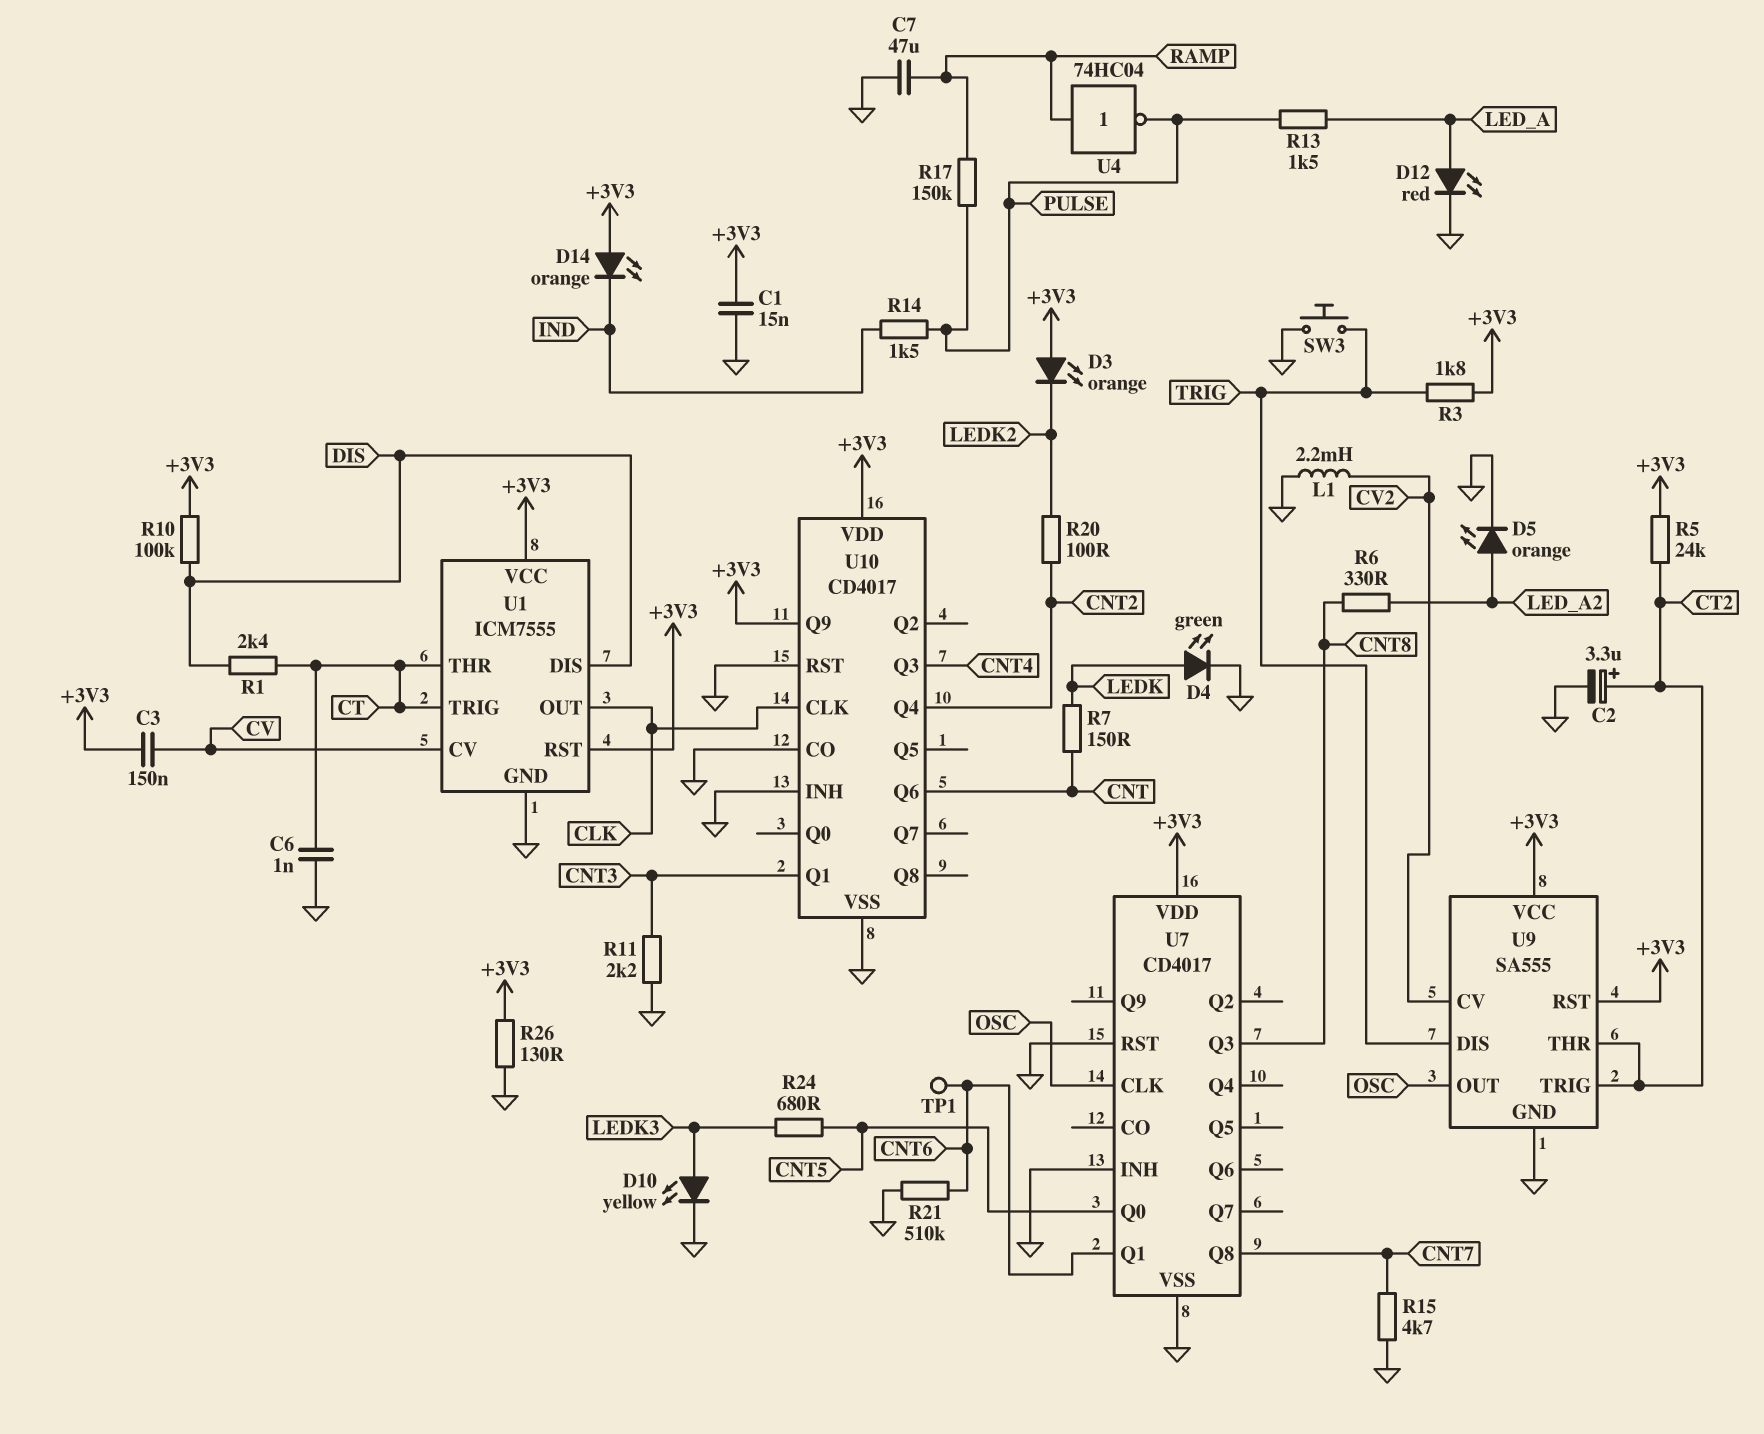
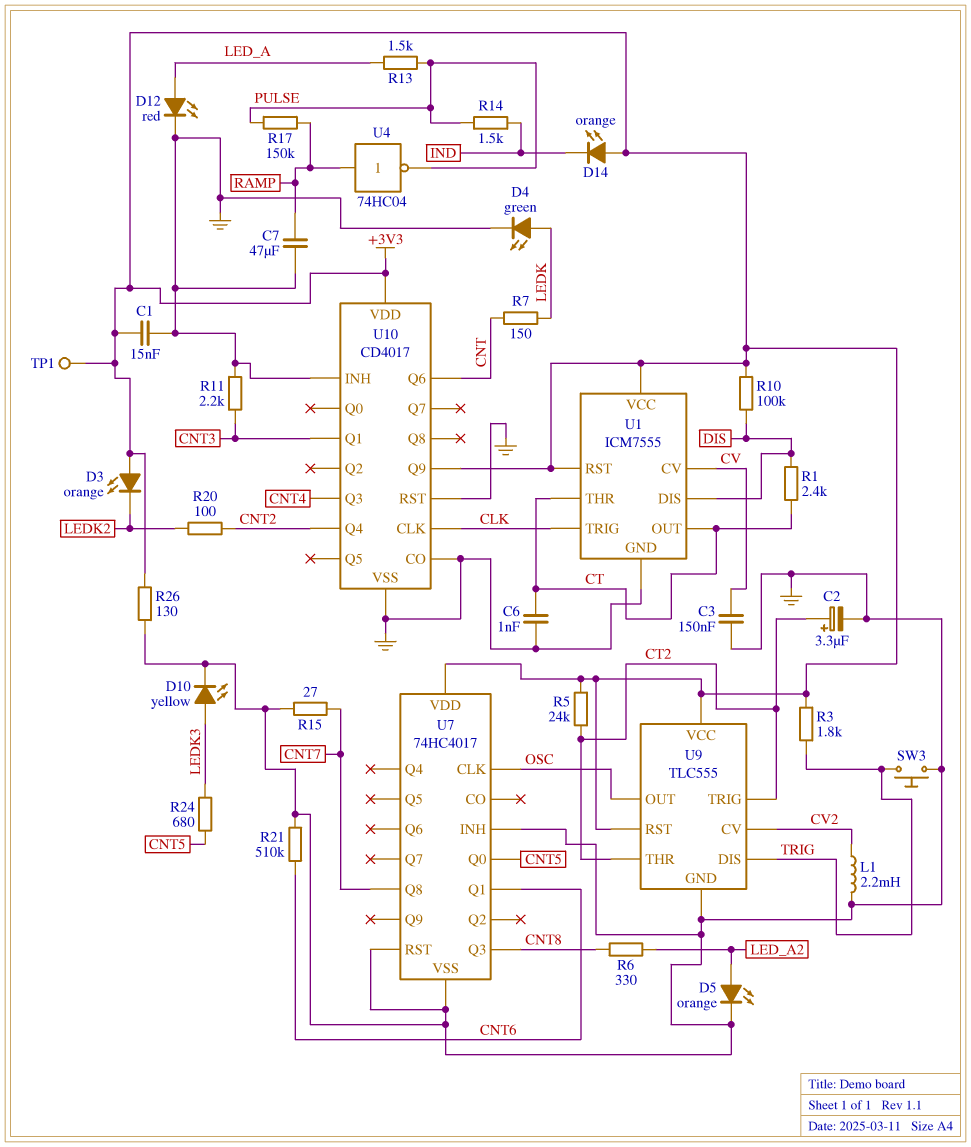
C3: 150nF (+3V3, CV) -> 150nF (CV, GND)
R15: 4.7k (CNT7, GND) -> 27 (CNT7, GND)
TP1: test point (CNT6) -> test point (+3V3)
U1 pin OUT: CLK -> CT
U1 pin TRIG: CT -> CLK
U7: CD4017 -> 74HC4017
U9: SA555 -> TLC555

